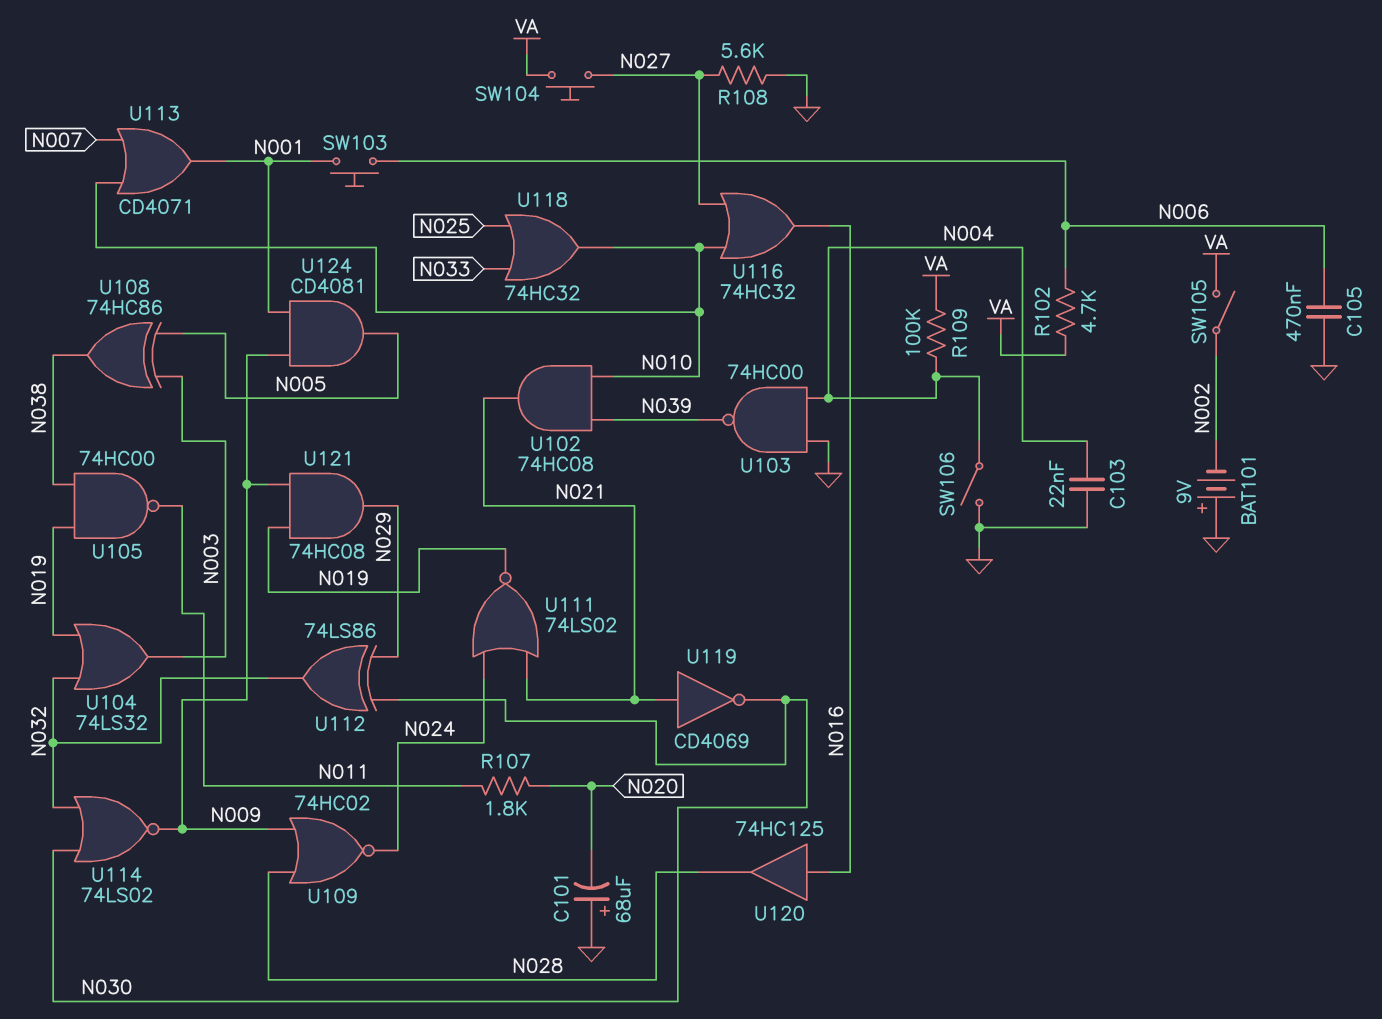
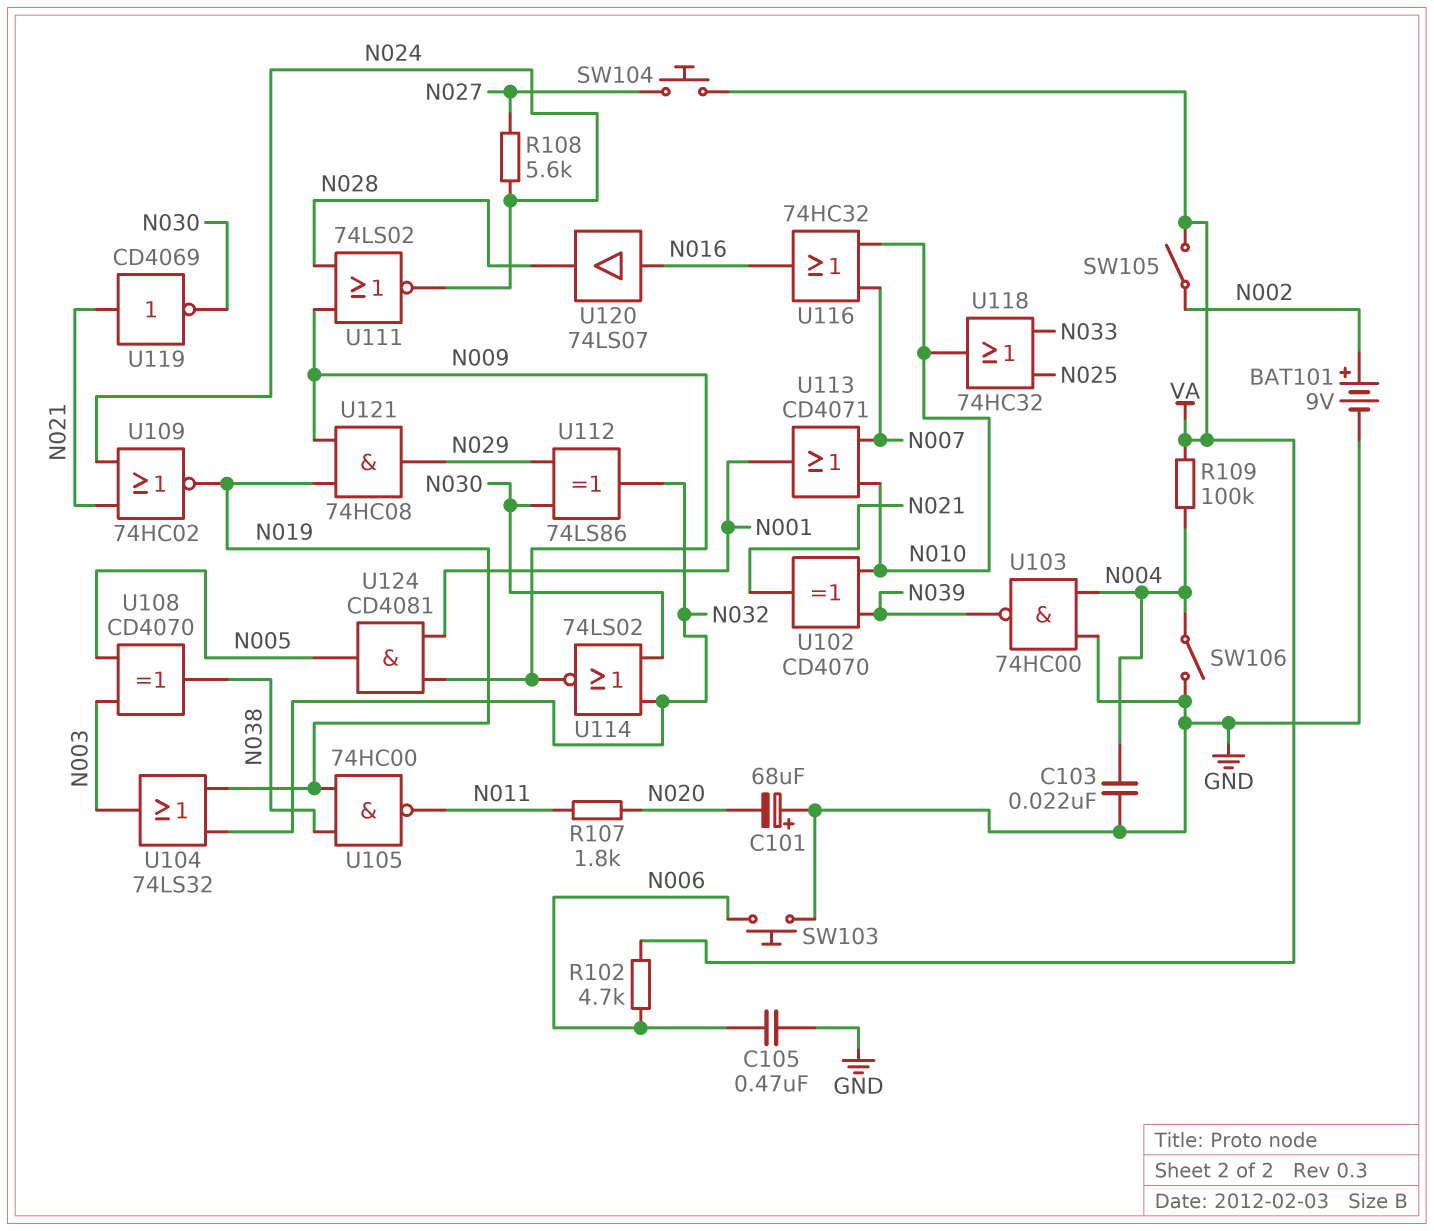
BAT101: 9V (plus GND, minus N002) -> 9V (plus N002, minus GND)
R108: 5.6k (GND, N027) -> 5.6k (N024, N027)
SW103: button (N001, N006) -> button (GND, N006)
U102: AND 74HC08 (in N010, in N039, out N021) -> XOR CD4070 (in N010, in N039, out N021)
U108: XOR 74HC86 (in N003, in N005, out N038) -> XOR CD4070 (in N003, in N005, out N038)
U109: NOR 74HC02 (in N009, in N028, out N024) -> NOR 74HC02 (in N021, in N024, out N019)
U111: NOR 74LS02 (in N021, in N024, out N019) -> NOR 74LS02 (in N009, in N028, out N024)
U116: OR 74HC32 (in N010, in N027, out N016) -> OR 74HC32 (in N007, in N010, out N016)
U120: buffer 74HC125 (in N016, out N028) -> buffer 74LS07 (in N016, out N028)

